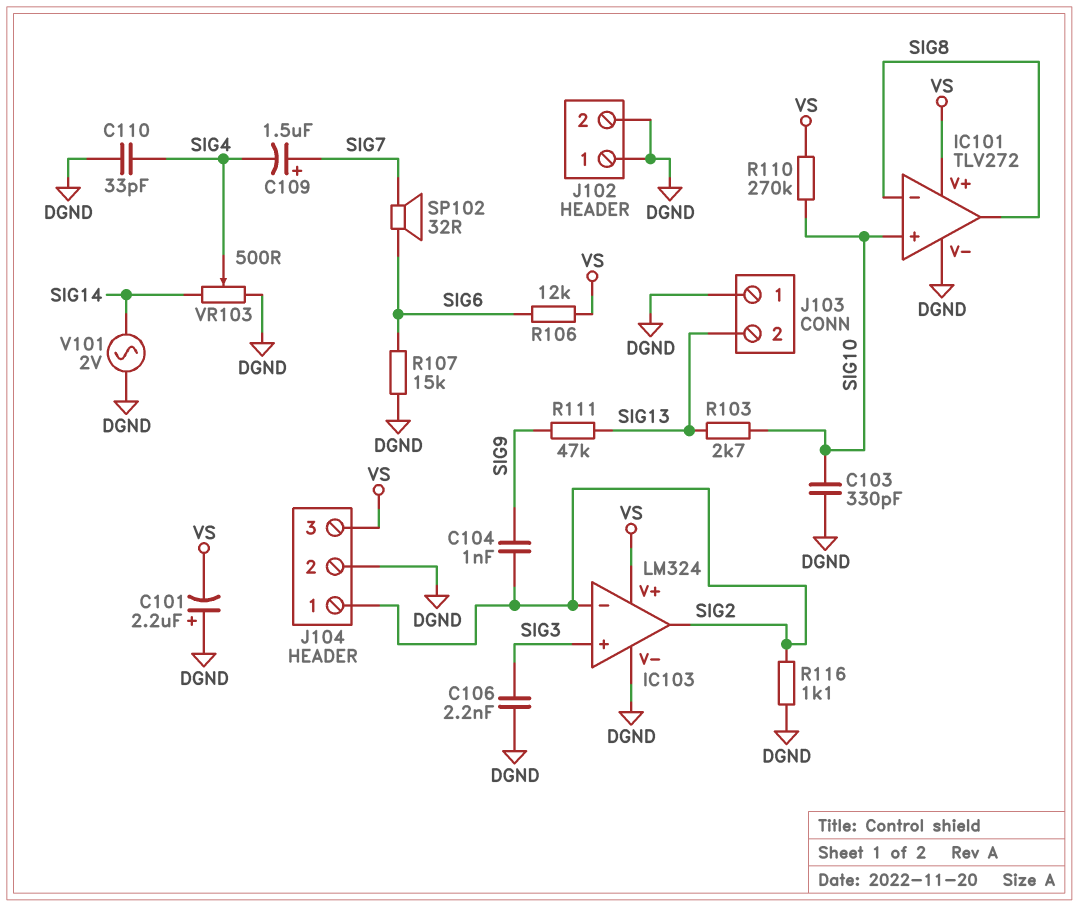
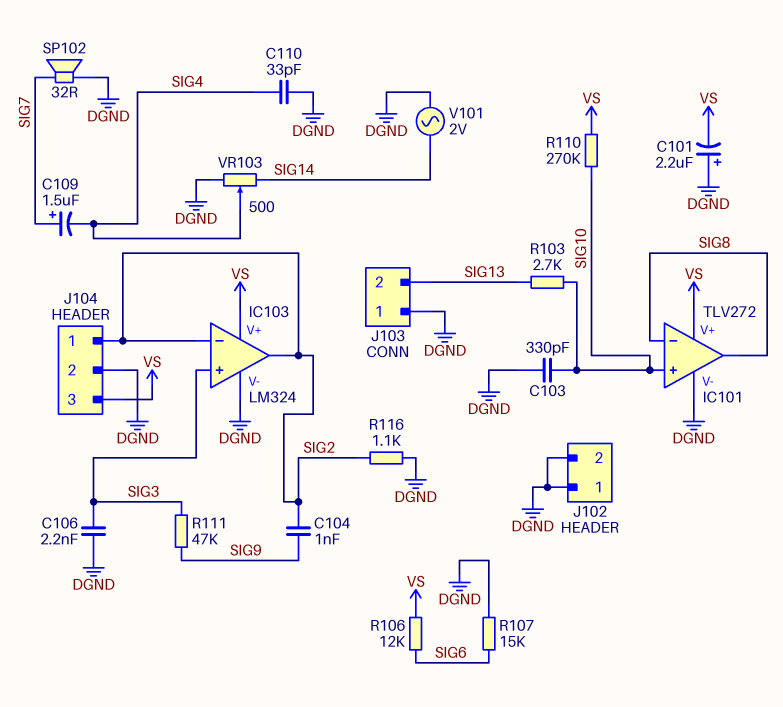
R111: 47k (SIG9, SIG13) -> 47k (SIG3, SIG9)
SP102: speaker 32R (SIG6, SIG7) -> speaker 32R (DGND, SIG7)

